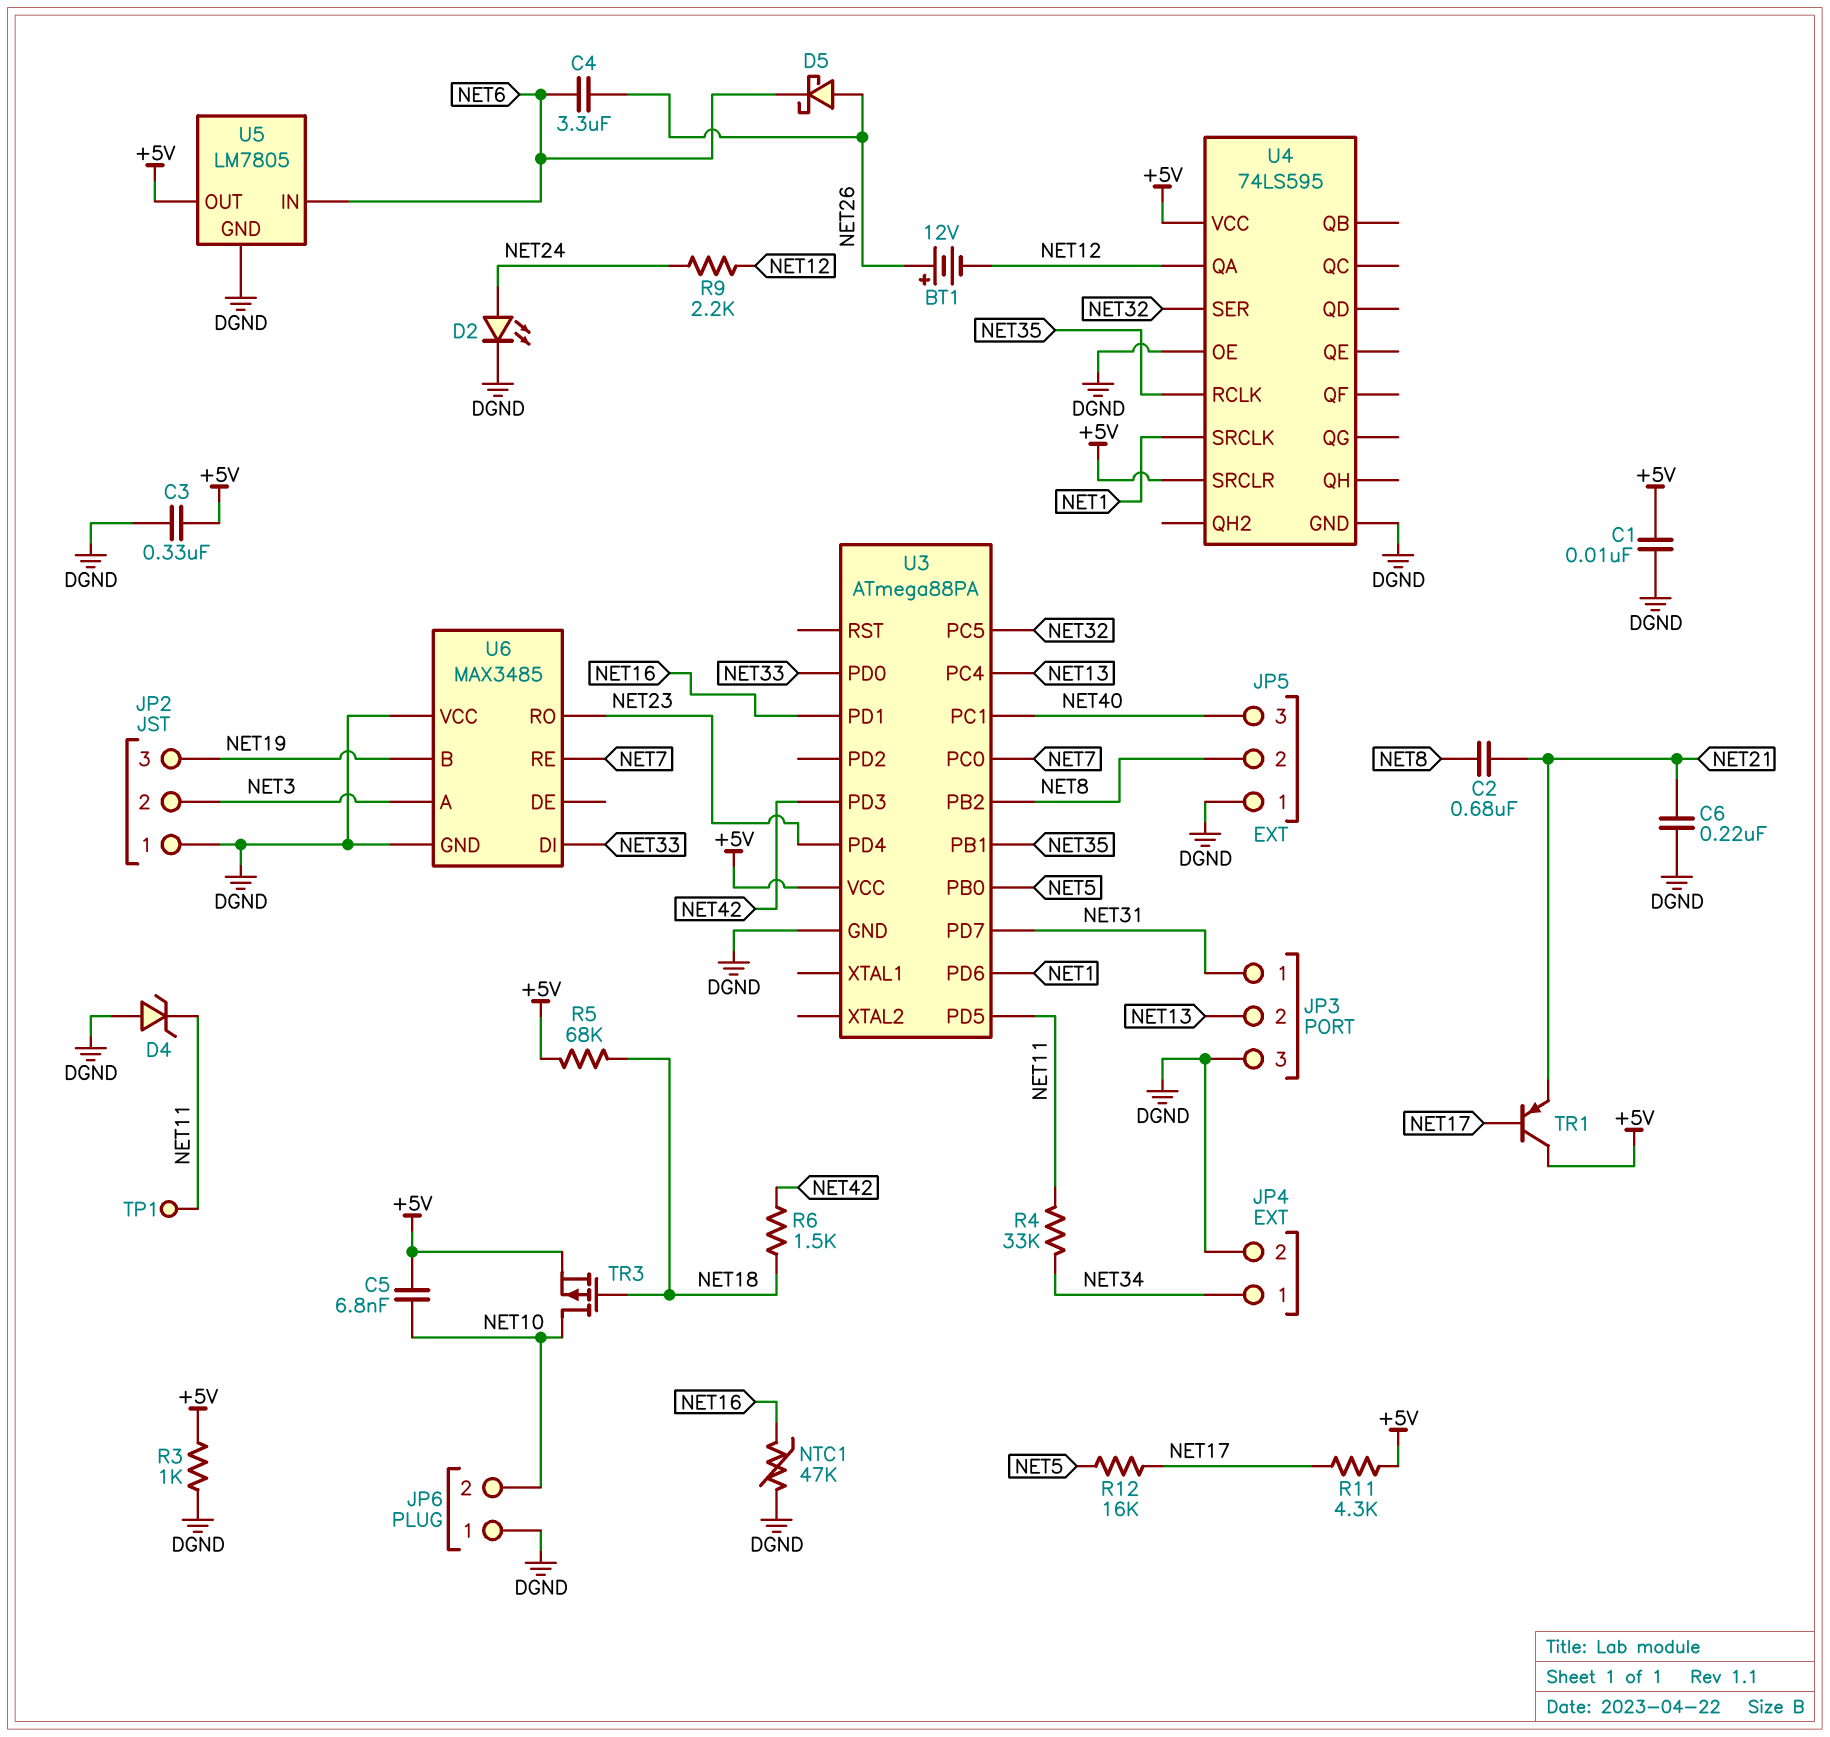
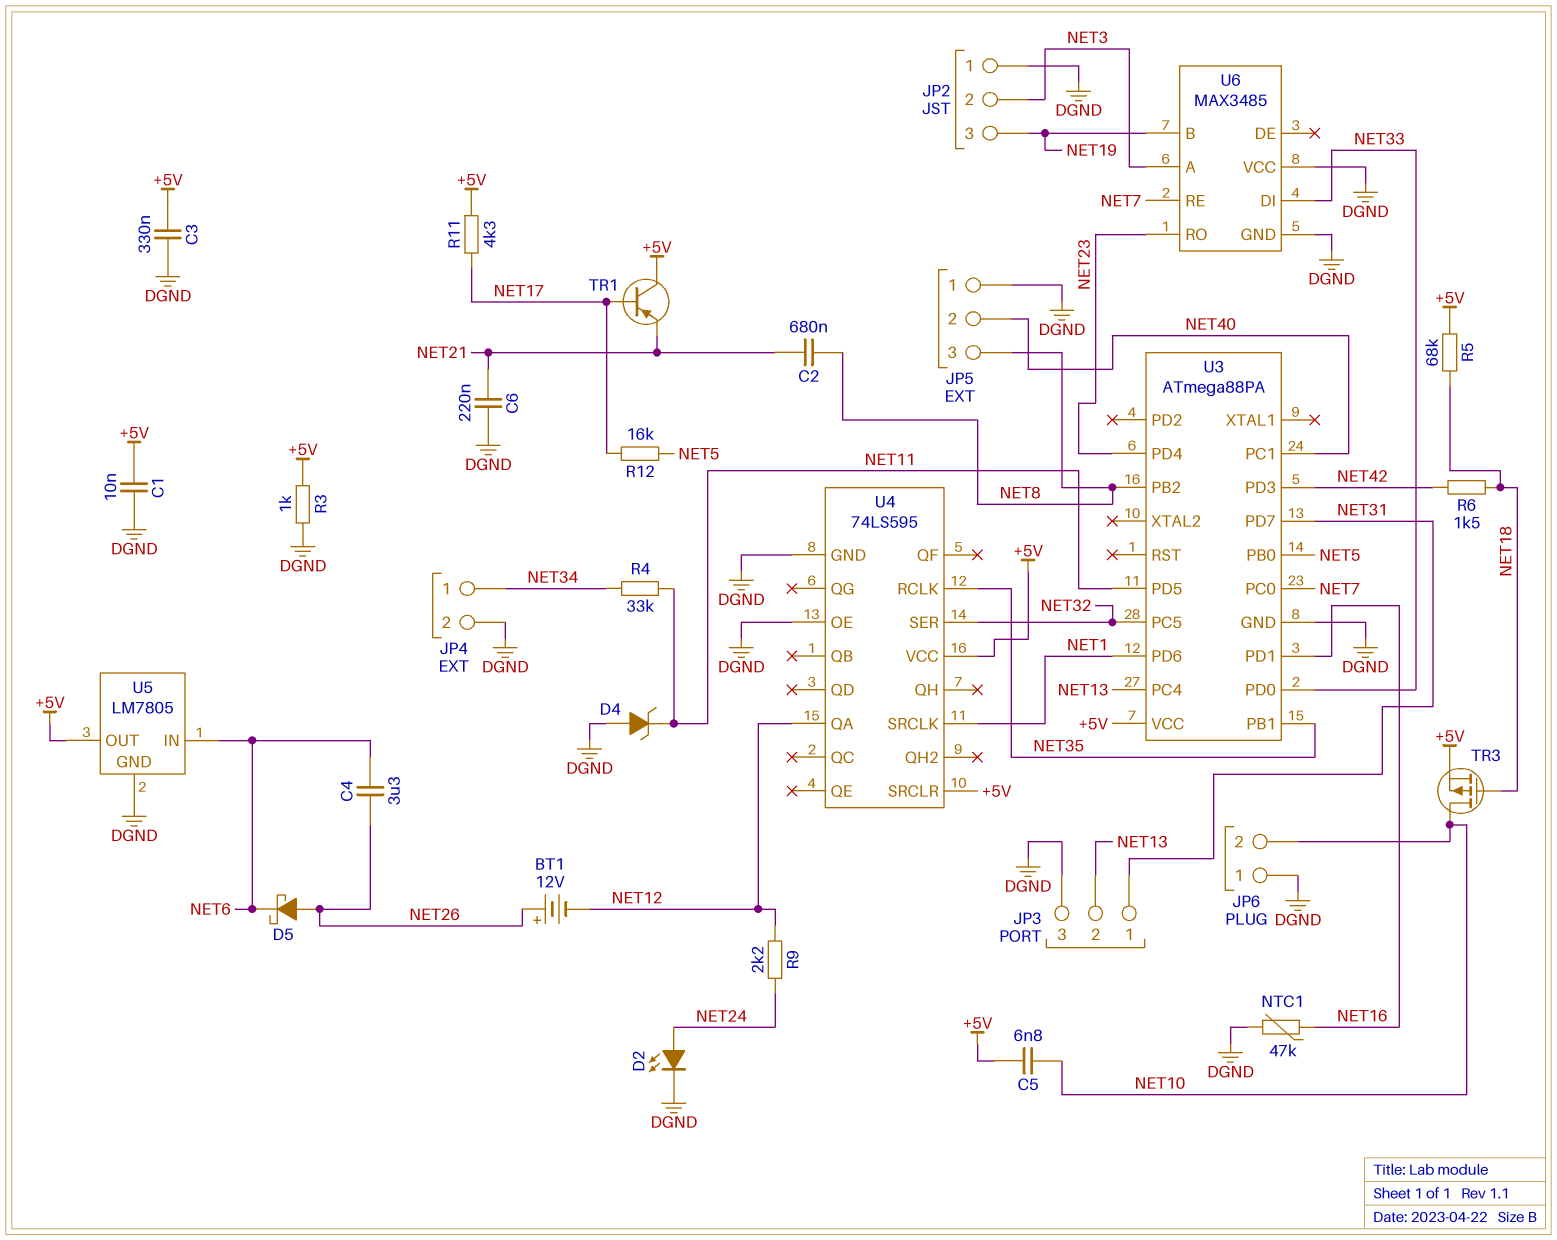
JP5 pin 2: NET8 -> NET40
JP5 pin 3: NET40 -> NET8
TP1: test point (NET11) -> none

